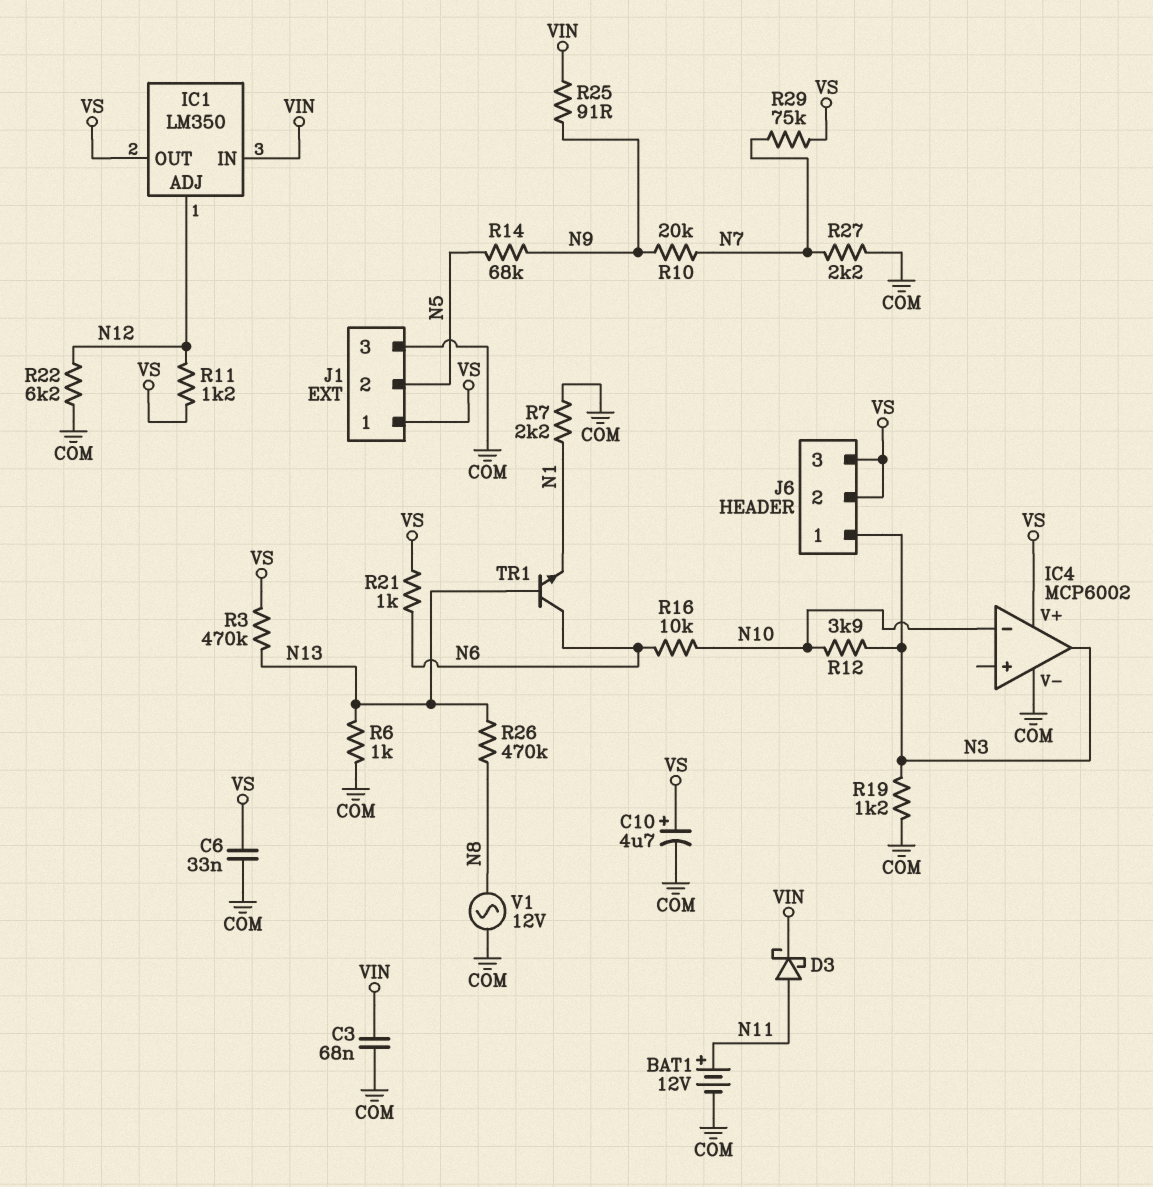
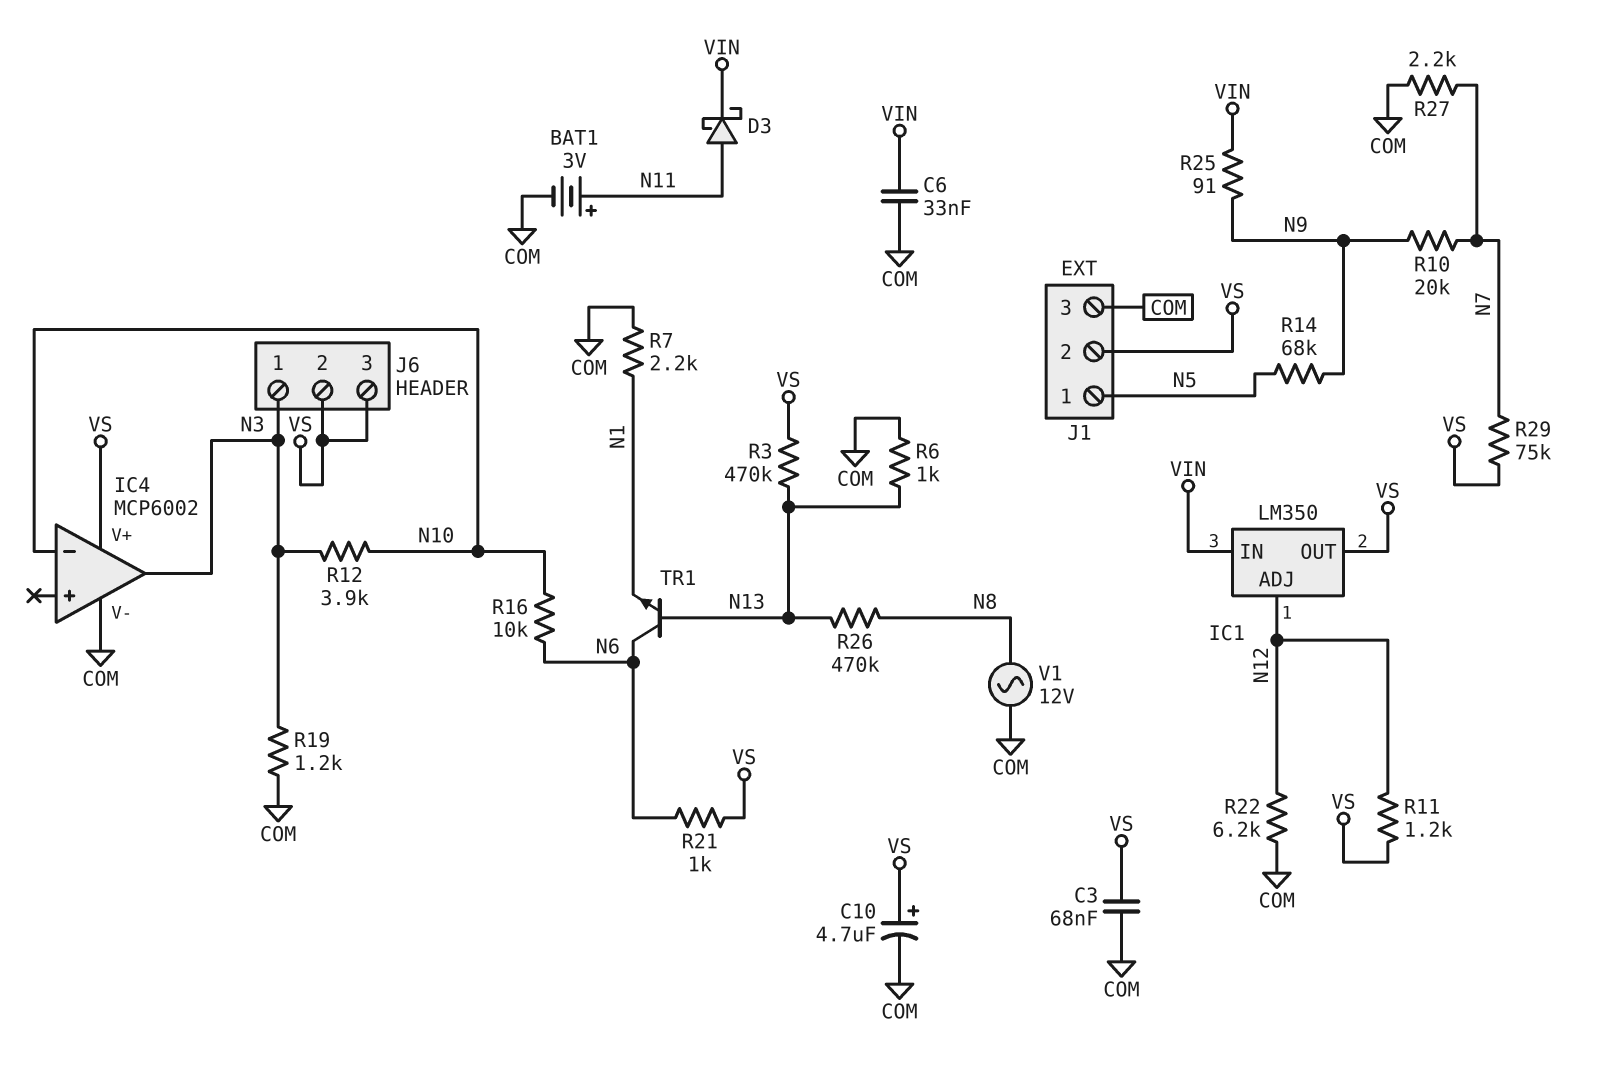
BAT1: 12V (plus N11, minus COM) -> 3V (plus N11, minus COM)
C3: 68nF (COM, VIN) -> 68nF (COM, VS)
C6: 33nF (COM, VS) -> 33nF (COM, VIN)
J1 pin 1: VS -> N5
J1 pin 2: N5 -> VS

